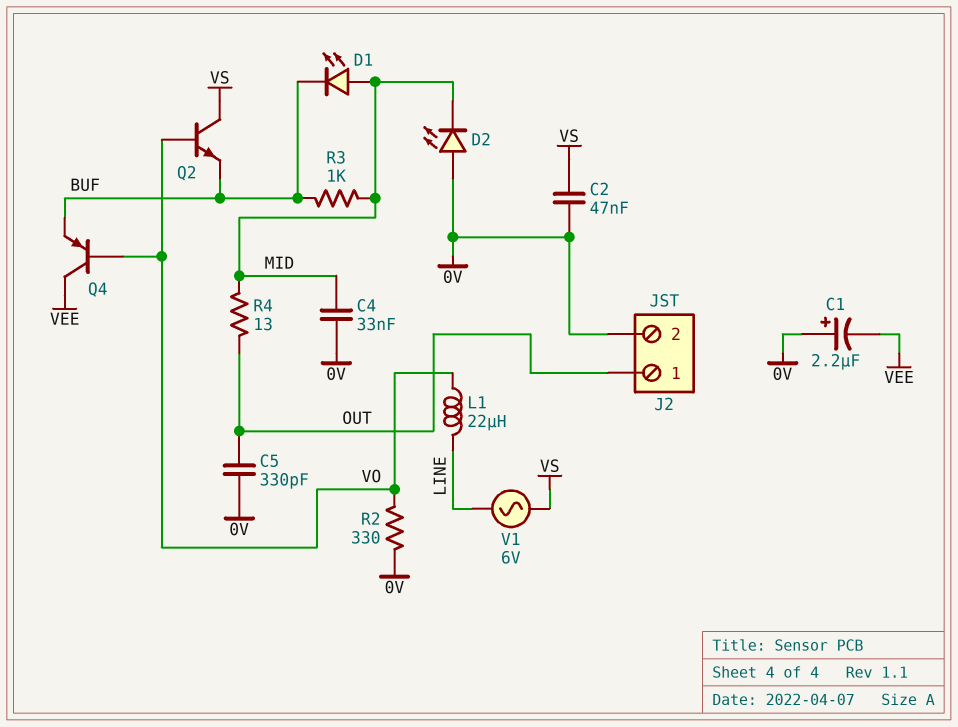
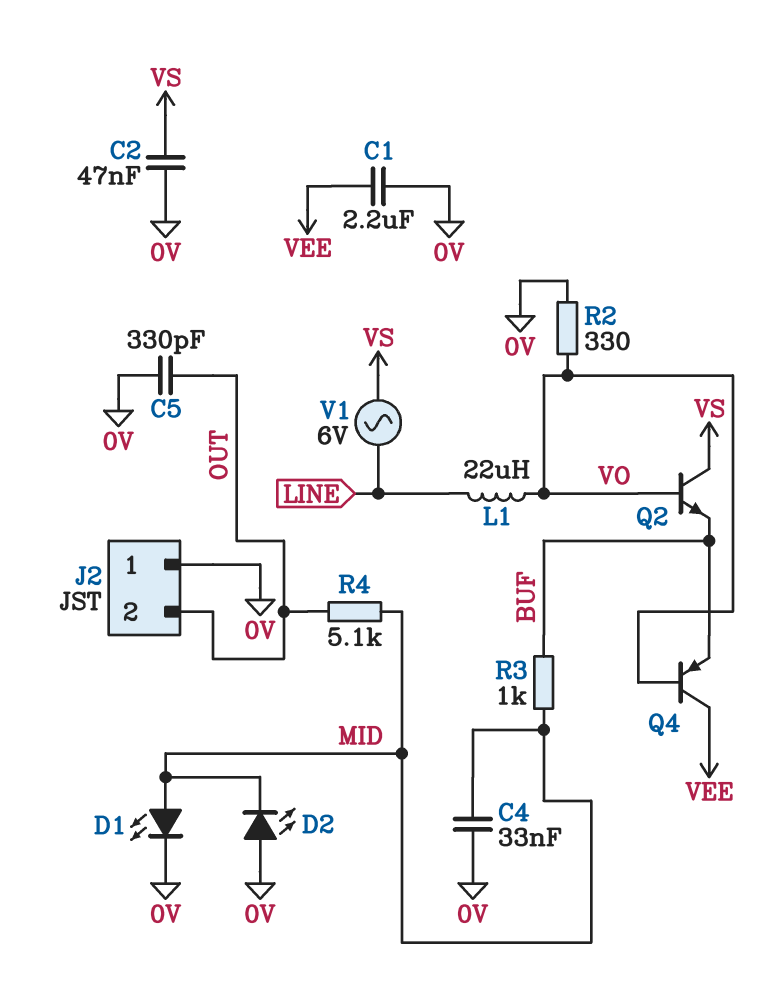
C1: 2.2uF (plus 0V, minus VEE) -> 2.2uF (0V, VEE)
D1: LED (A MID, K BUF) -> LED (A MID, K 0V)
J2 pin 1: OUT -> 0V
J2 pin 2: 0V -> OUT
R4: 13 (MID, OUT) -> 5.1k (MID, OUT)

